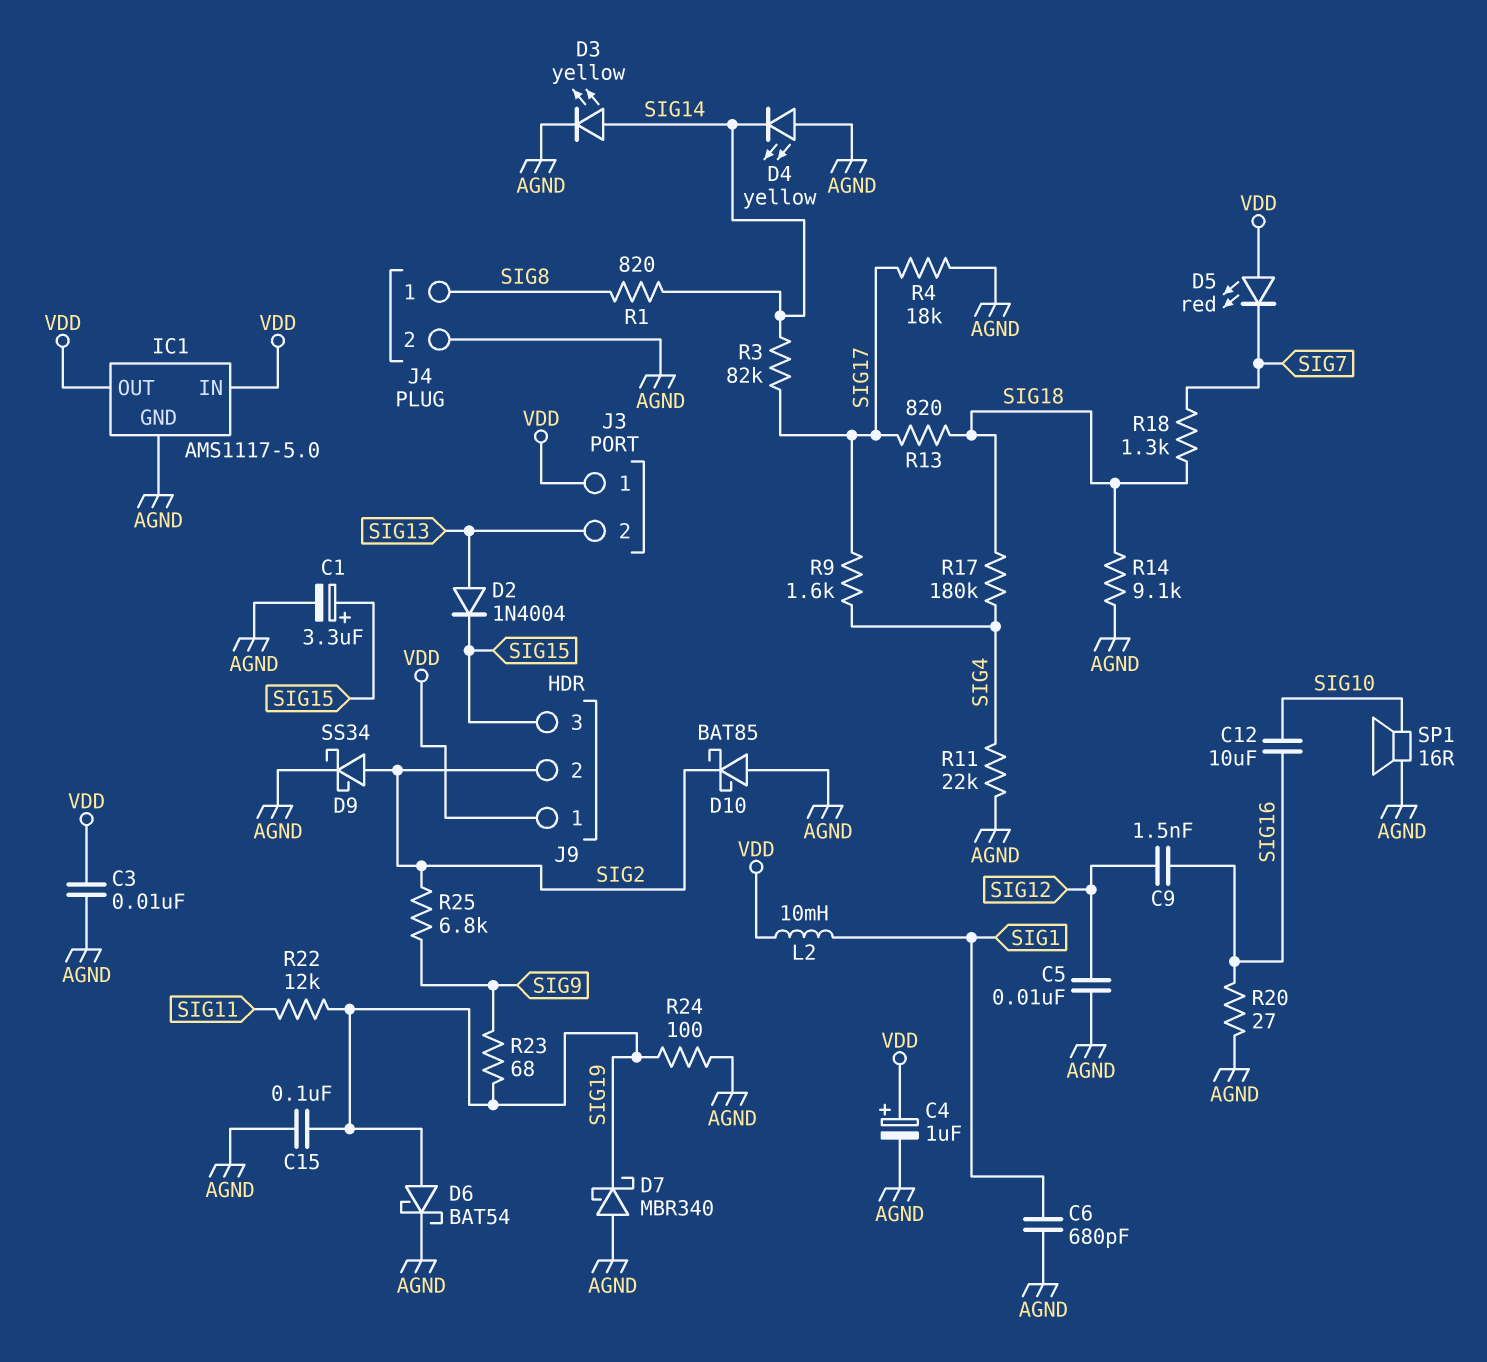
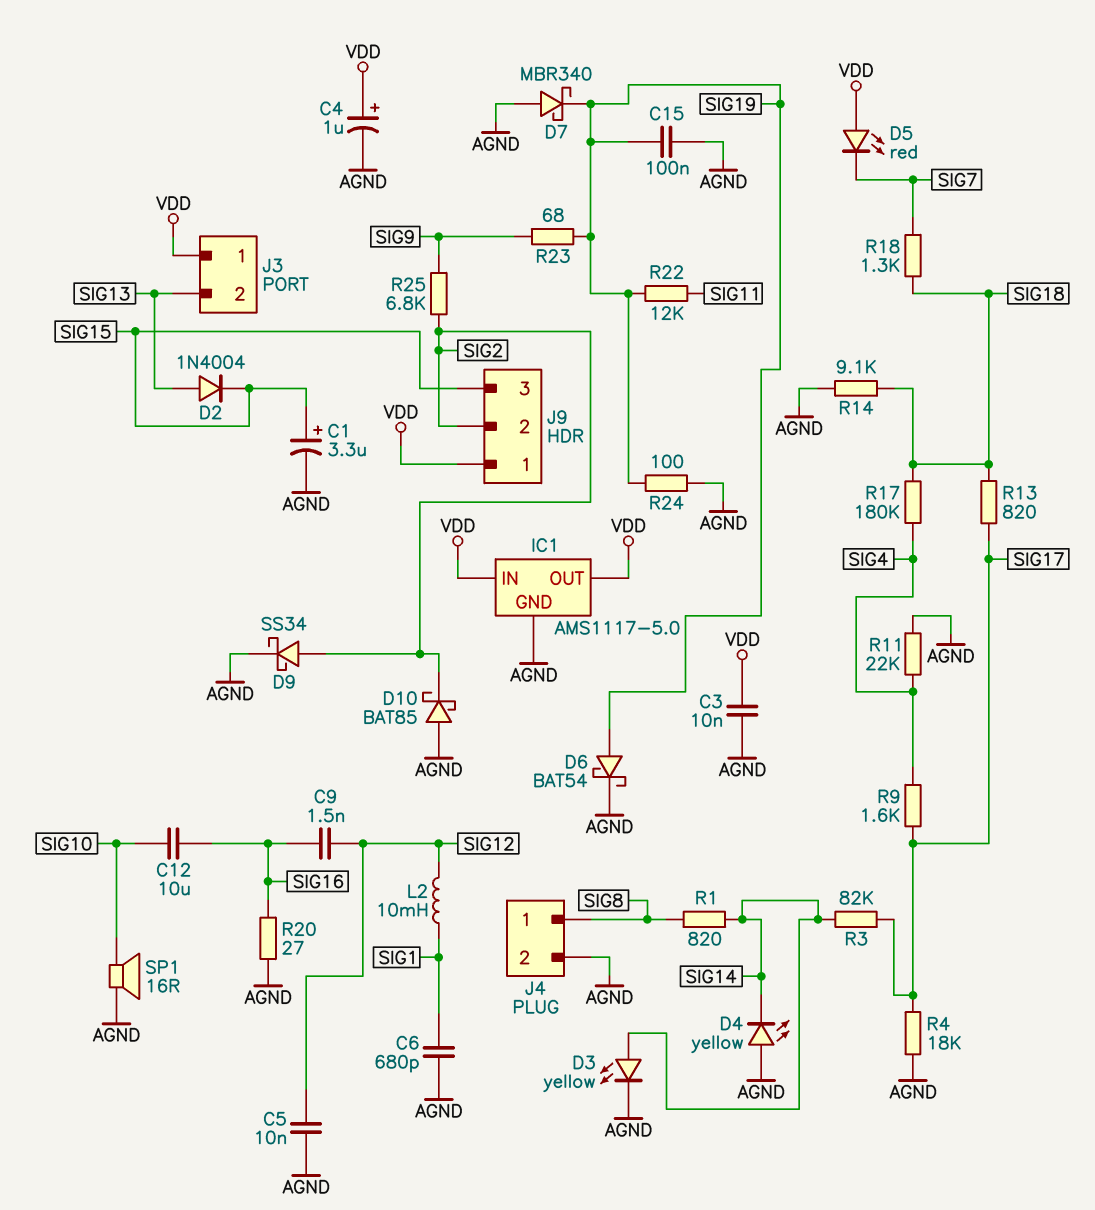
L2: 10mH (SIG1, VDD) -> 10mH (SIG1, SIG12)

